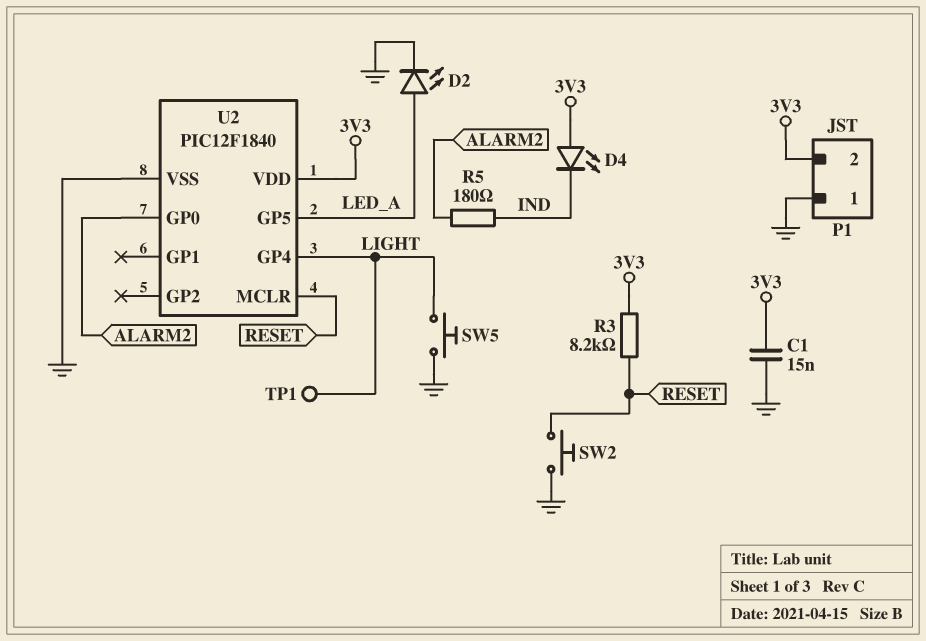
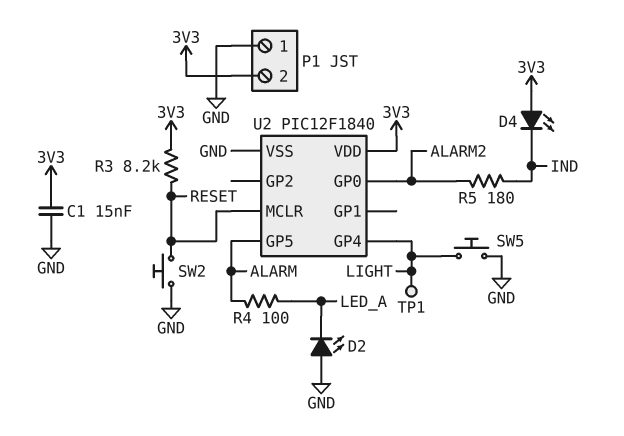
D2: LED (A LED_A, K GND) -> LED (A GND, K LED_A)
R4: none -> 100 (ALARM, LED_A)
U2 pin GP5: LED_A -> ALARM

